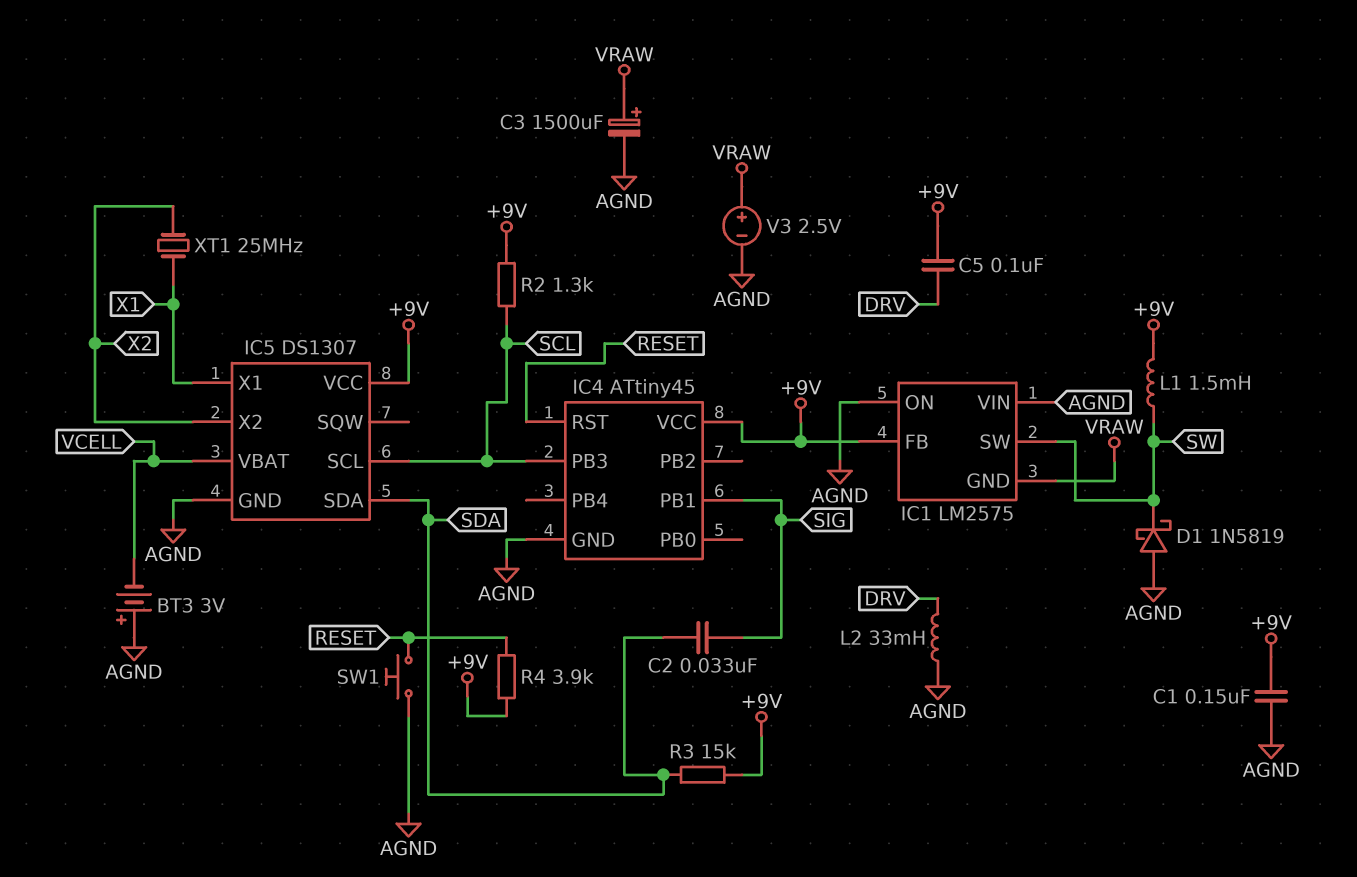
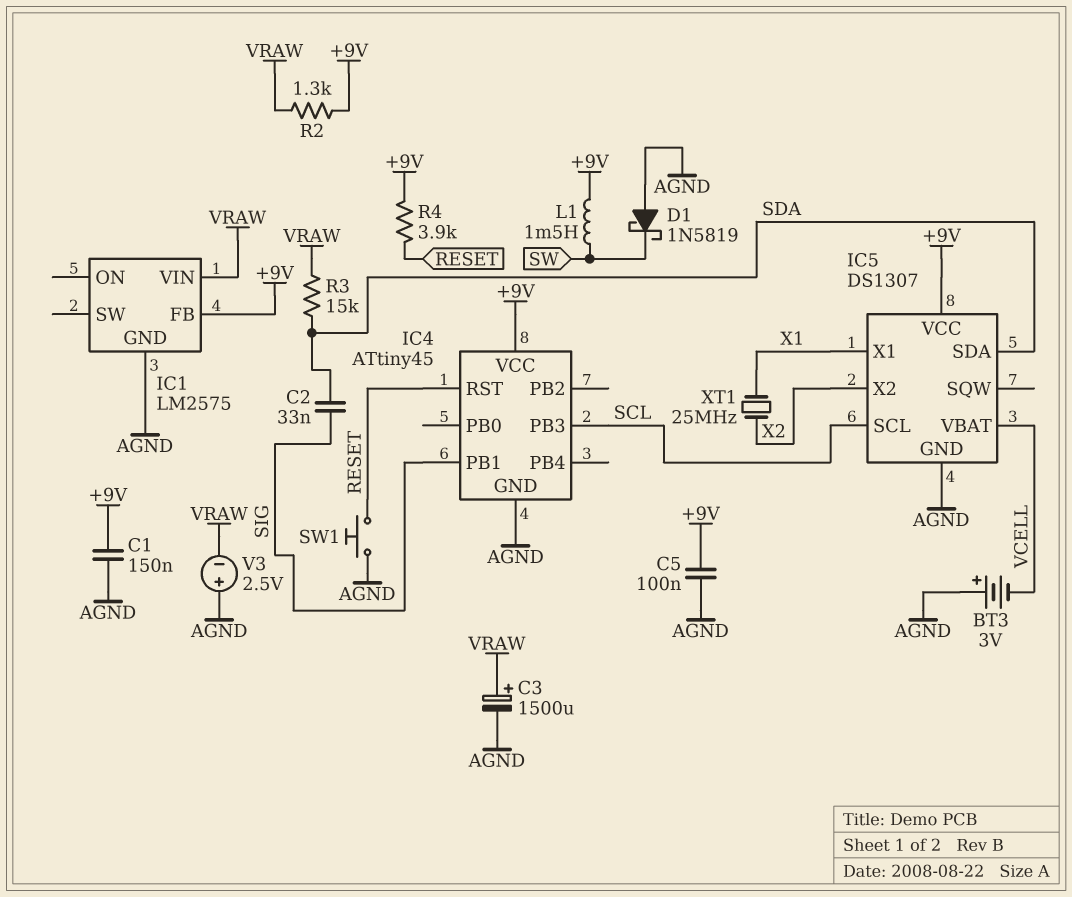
C5: 100nF (+9V, DRV) -> 100nF (+9V, AGND)
IC1 pin GND: VRAW -> AGND
IC1 pin ON: AGND -> none
IC1 pin SW: SW -> none
IC1 pin VIN: AGND -> VRAW
L2: 33mH (AGND, DRV) -> none
R2: 1.3k (+9V, SCL) -> 1.3k (+9V, VRAW)
R3: 15k (+9V, SDA) -> 15k (SDA, VRAW)
V3: 2.5V (plus VRAW, minus AGND) -> 2.5V (plus AGND, minus VRAW)

